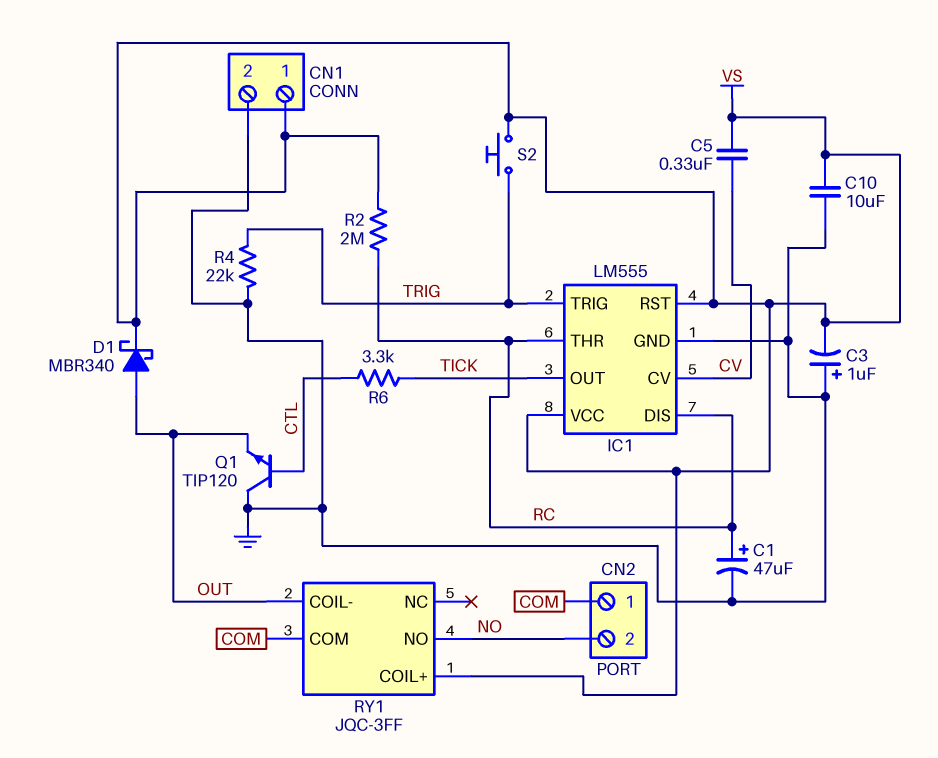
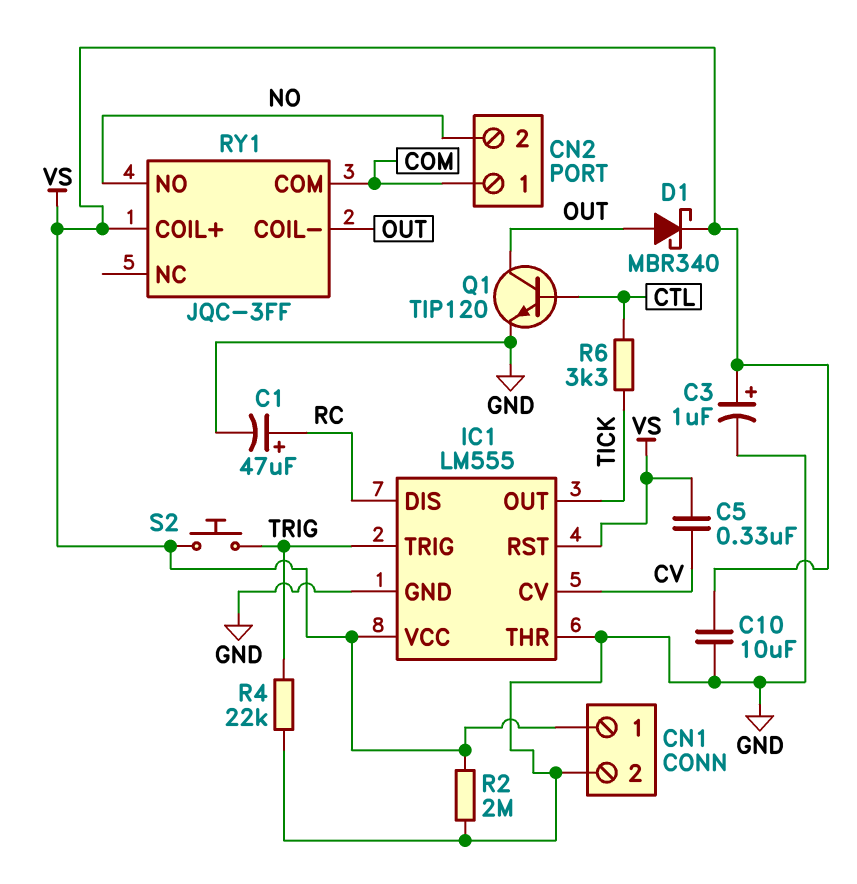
C3: 1uF (plus GND, minus VS) -> 1uF (plus VS, minus GND)
IC1 pin THR: RC -> GND
Q1: NPN TIP120 (B CTL, C GND, E OUT) -> NPN TIP120 (B CTL, C OUT, E GND)
R2: 2M (RC, VS) -> 2M (GND, VS)

